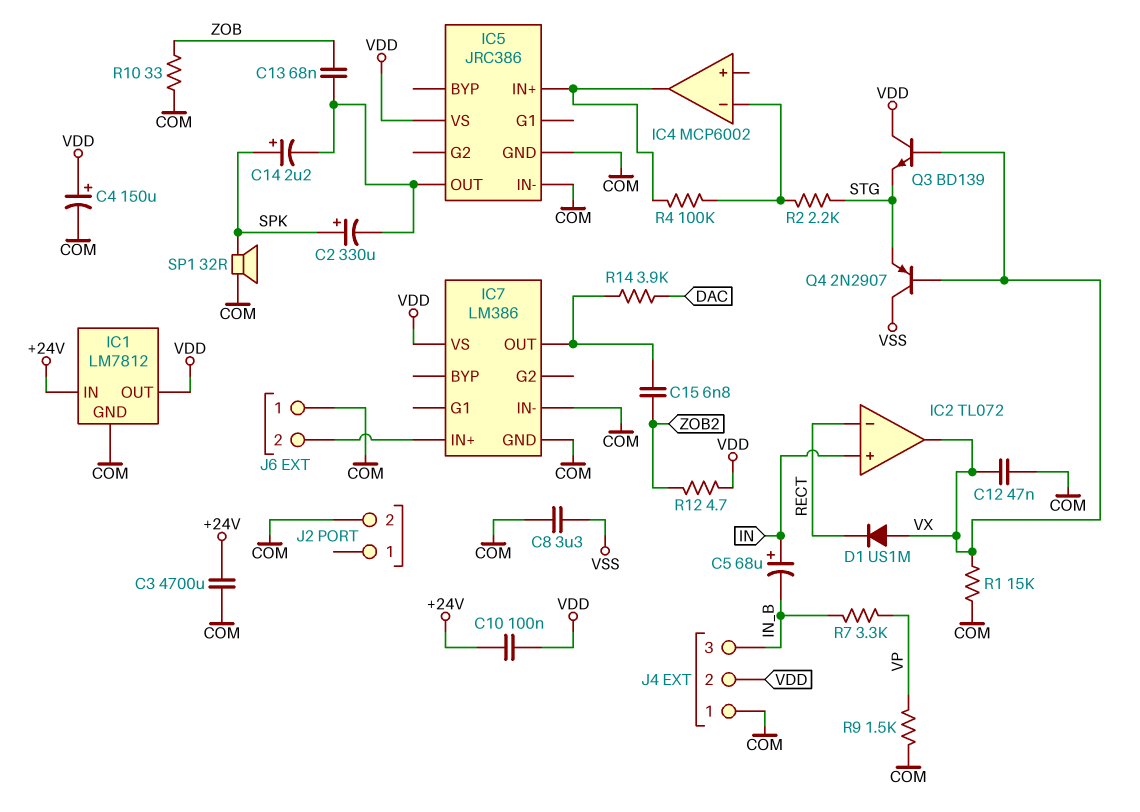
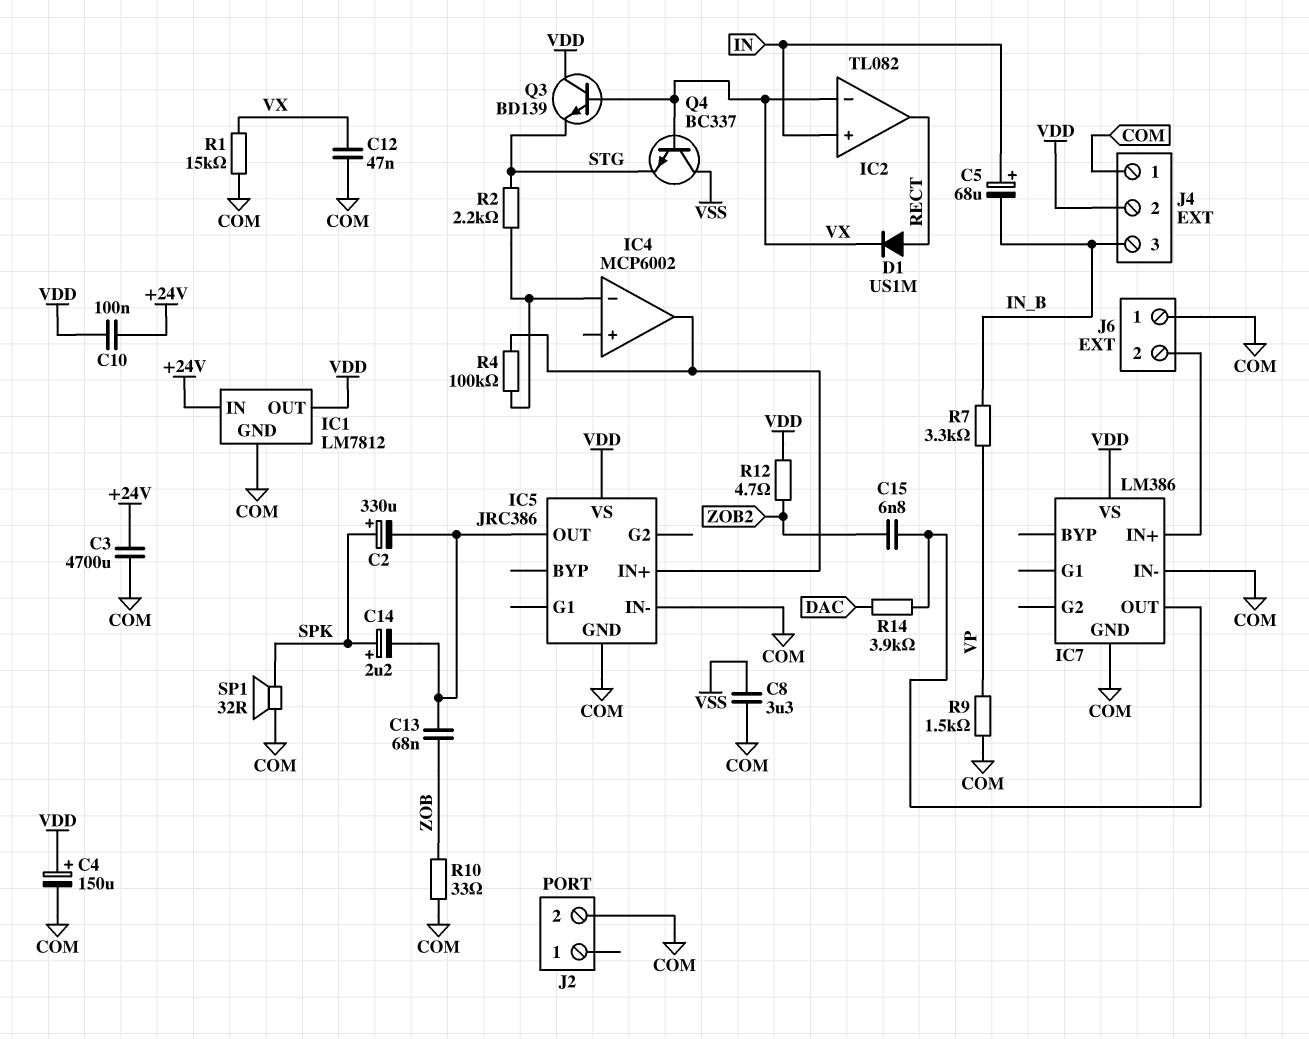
D1: diode US1M (A VX, K RECT) -> diode US1M (A RECT, K VX)
IC2: TL072 -> TL082
IC2 pin in-: RECT -> VX
IC2 pin out: VX -> RECT
Q4: PNP 2N2907 (B VX, C VSS, E STG) -> NPN BC337 (B VX, C VSS, E STG)

